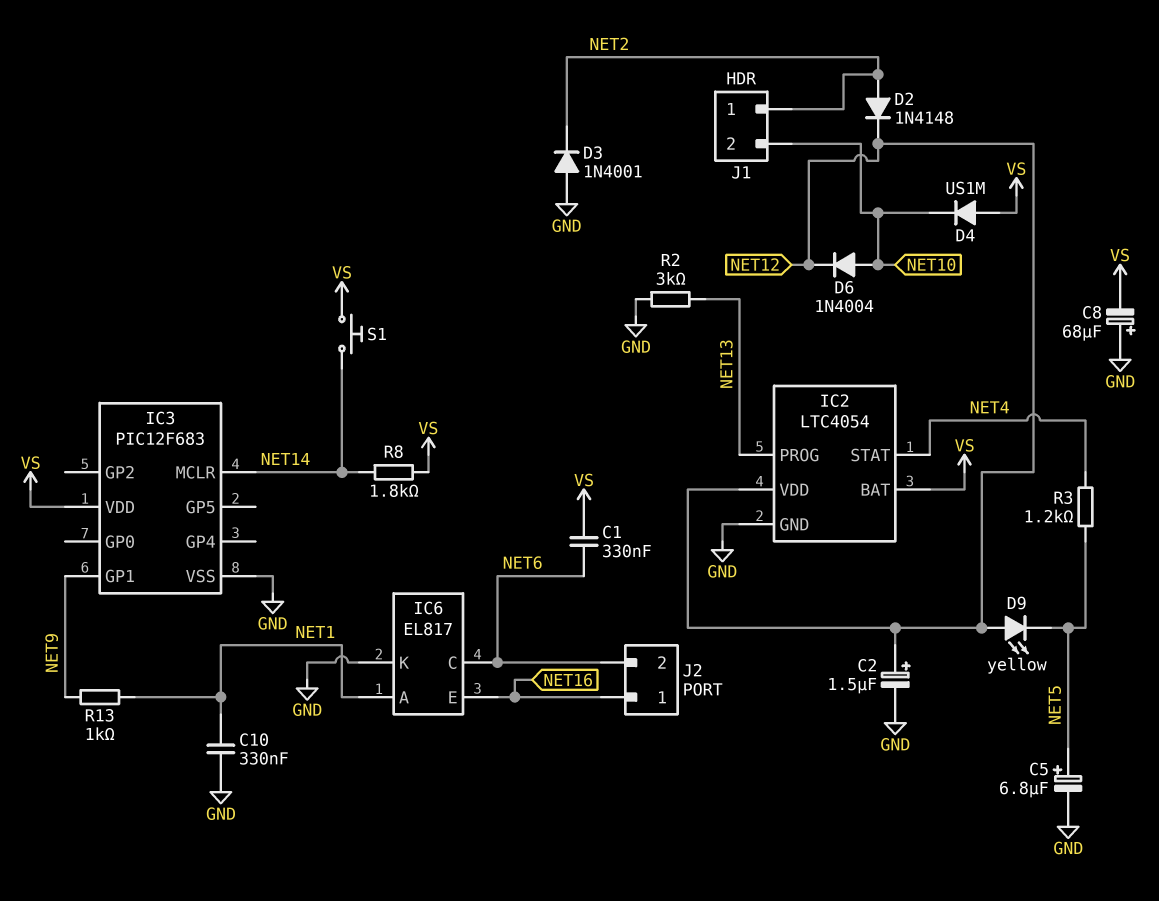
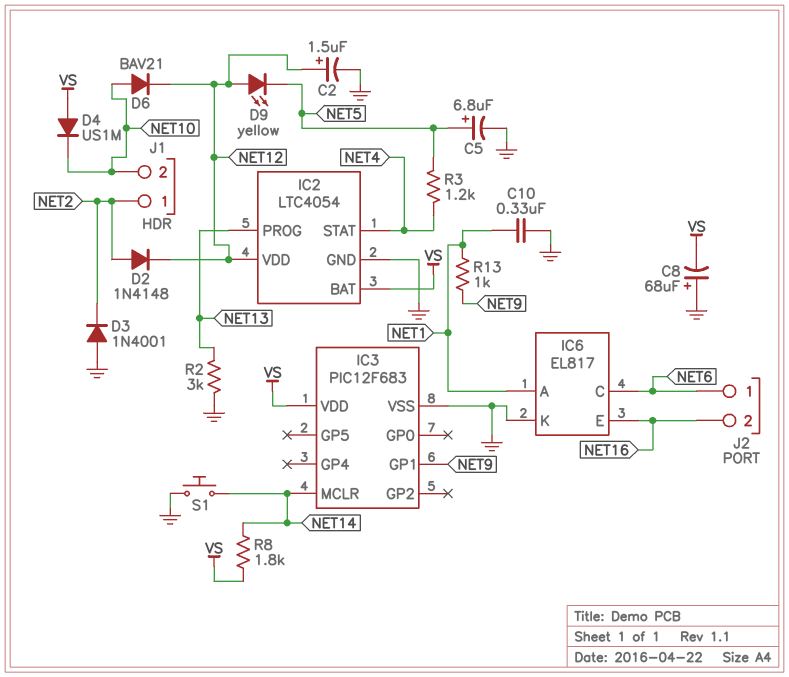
C1: 330nF (NET6, VS) -> none
D6: diode 1N4004 (A NET10, K NET12) -> diode BAV21 (A NET10, K NET12)
J2 pin 1: NET16 -> NET6
J2 pin 2: NET6 -> NET16
S1: button (NET14, VS) -> button (GND, NET14)

